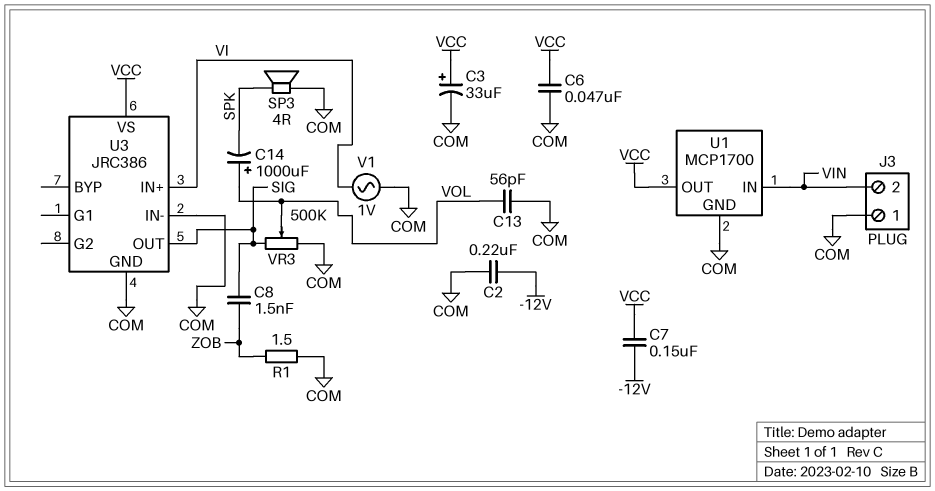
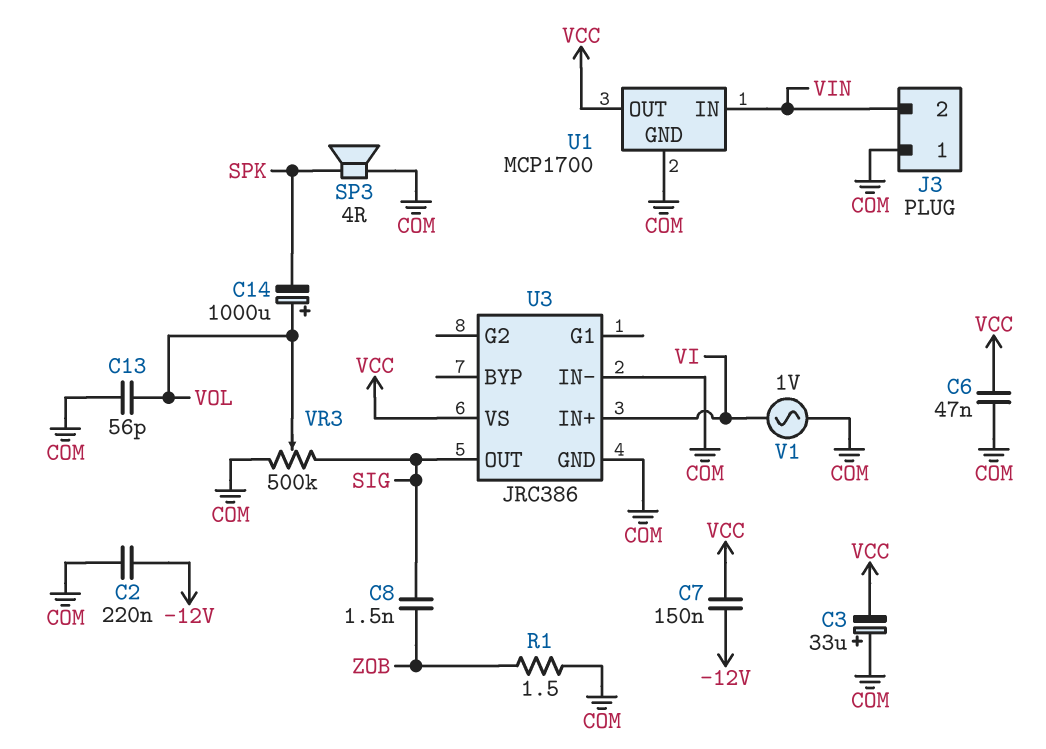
C3: 33uF (plus VCC, minus COM) -> 33uF (plus COM, minus VCC)

